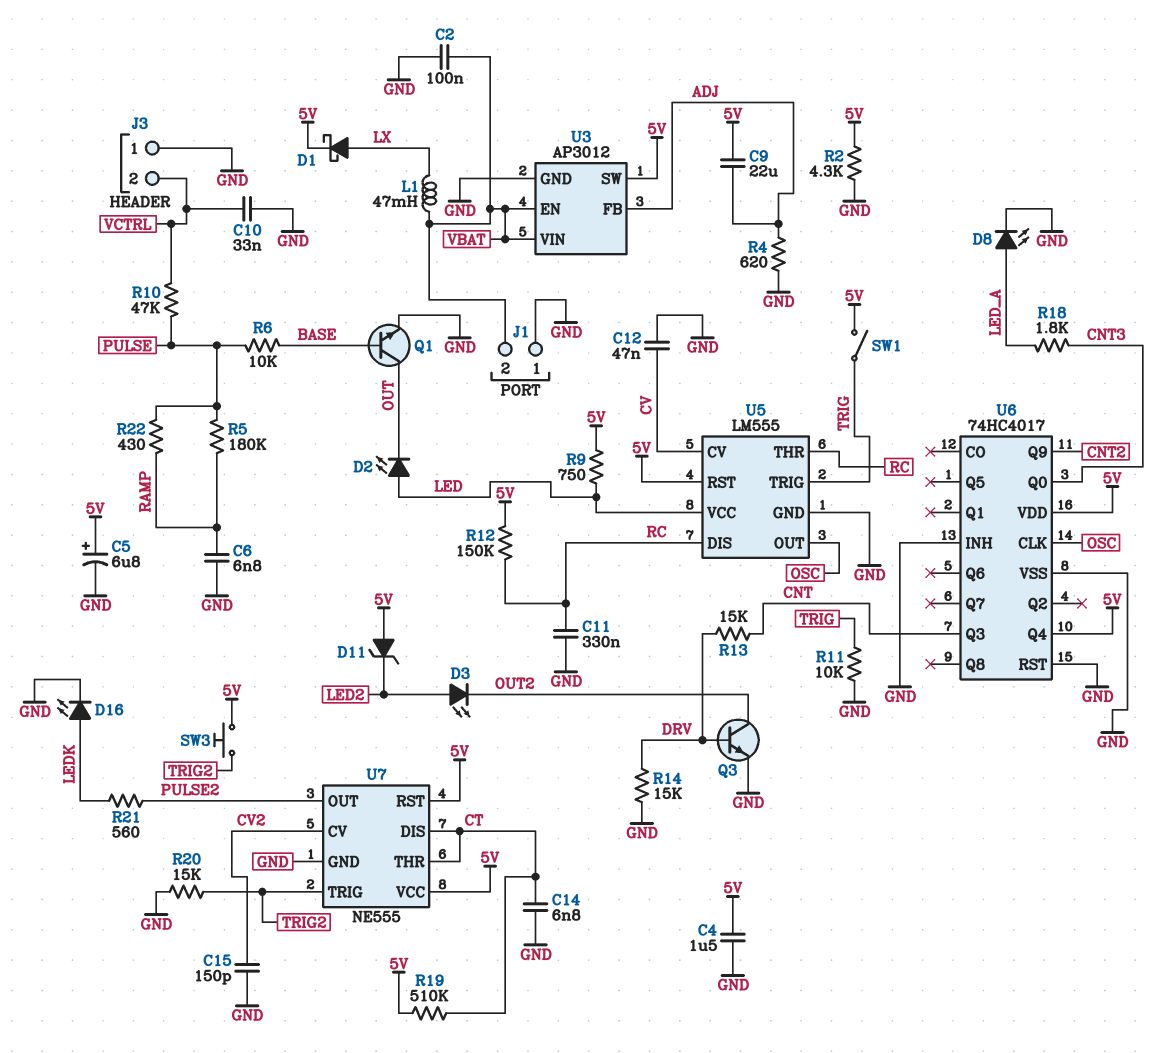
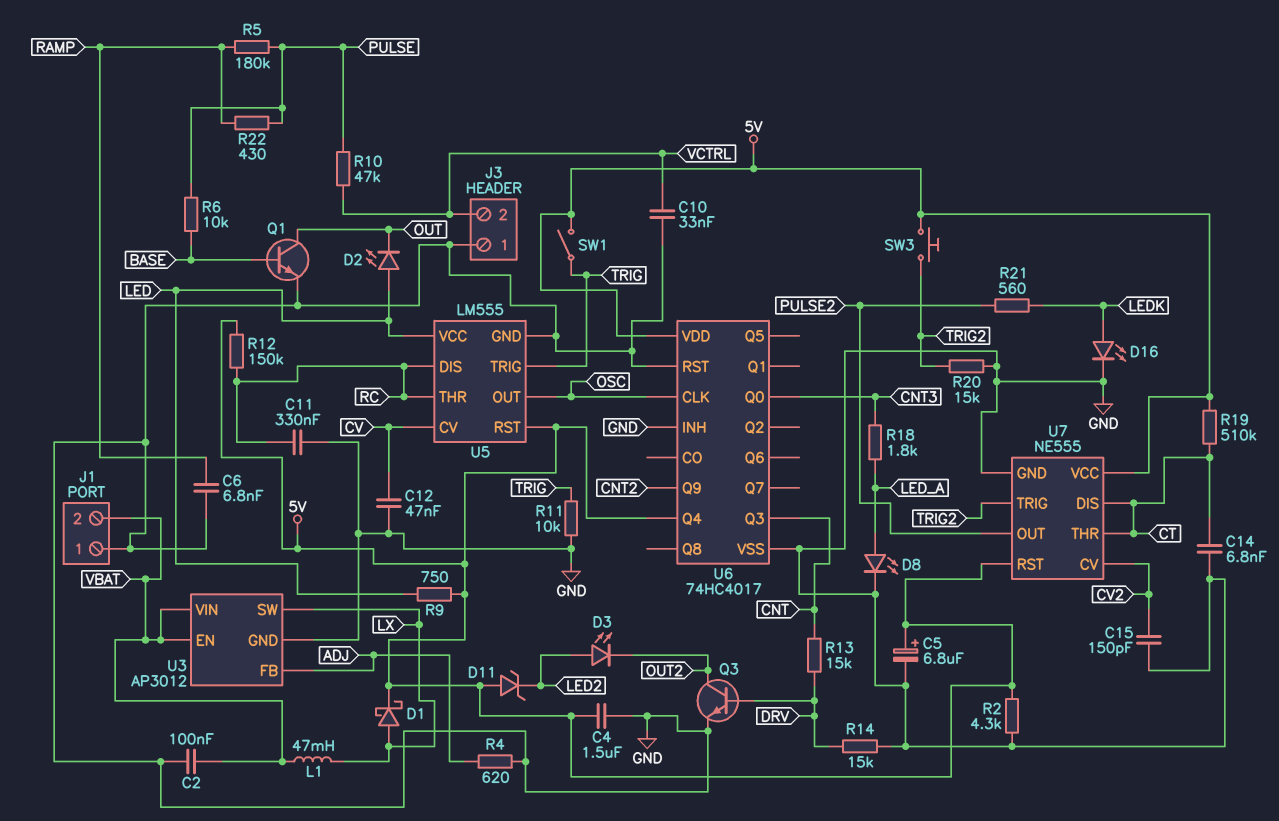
C9: 22uF (5V, ADJ) -> none
U3 pin SW: 5V -> LX

